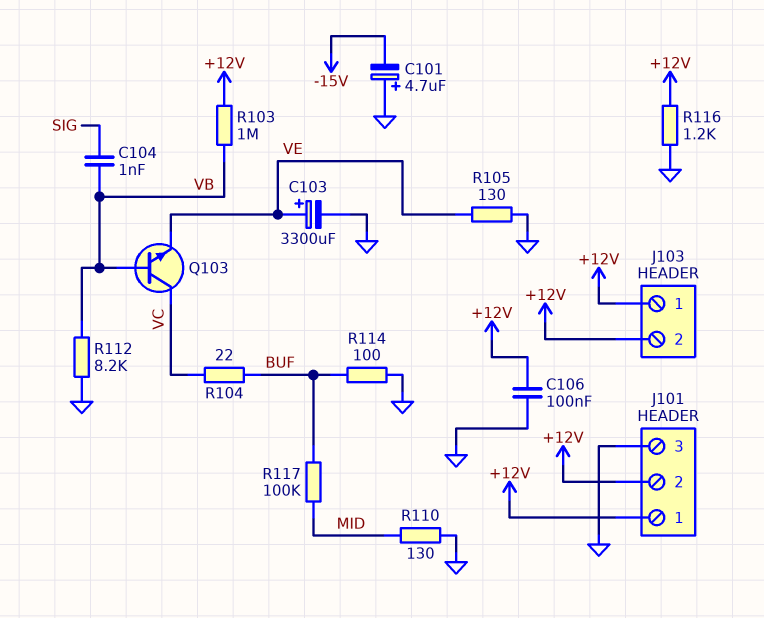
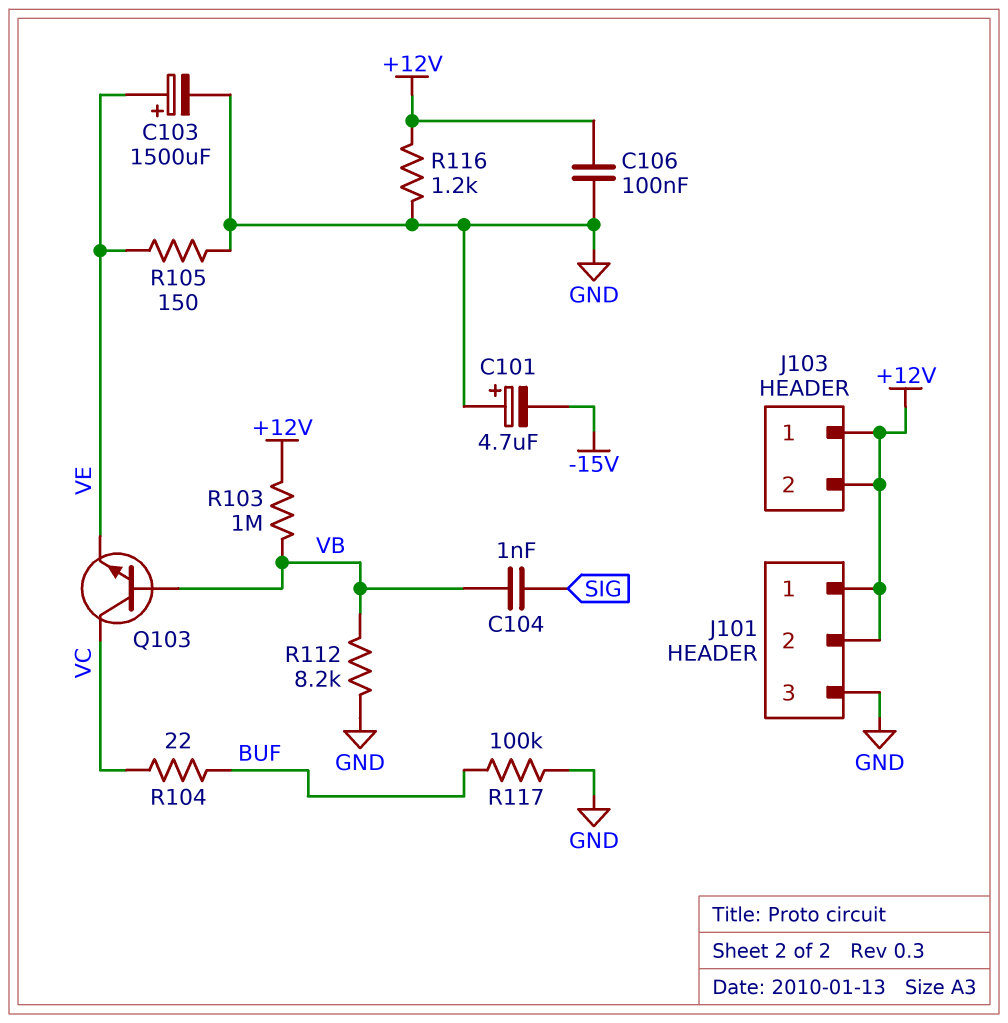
C103: 3300uF (plus VE, minus GND) -> 1500uF (plus VE, minus GND)
R105: 130 (GND, VE) -> 150 (GND, VE)
R110: 130 (GND, MID) -> none
R114: 100 (BUF, GND) -> none
R117: 100k (BUF, MID) -> 100k (BUF, GND)

